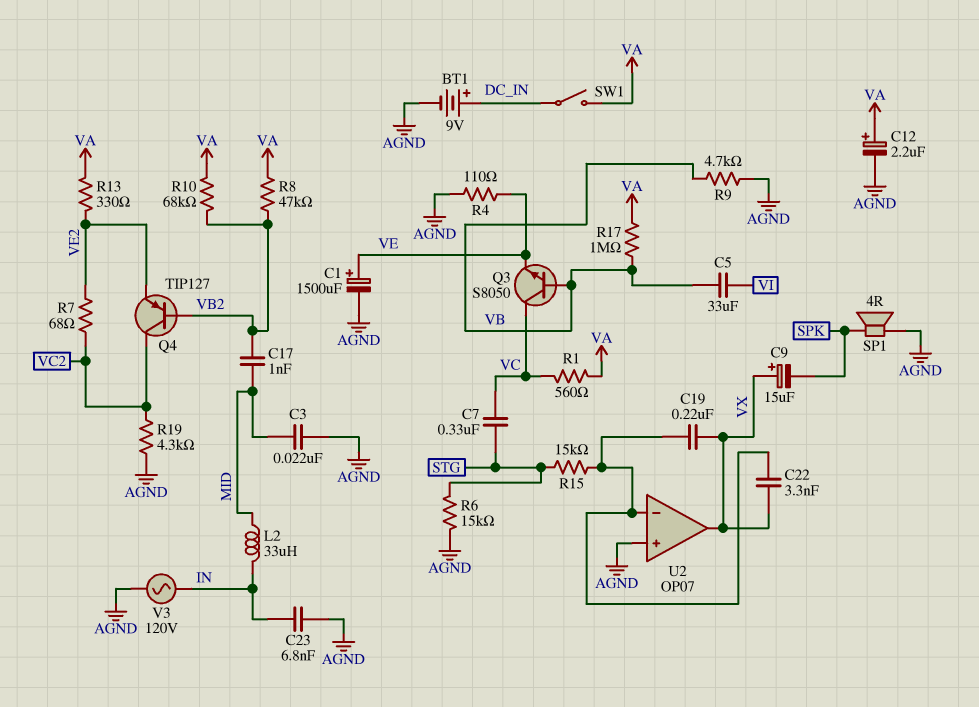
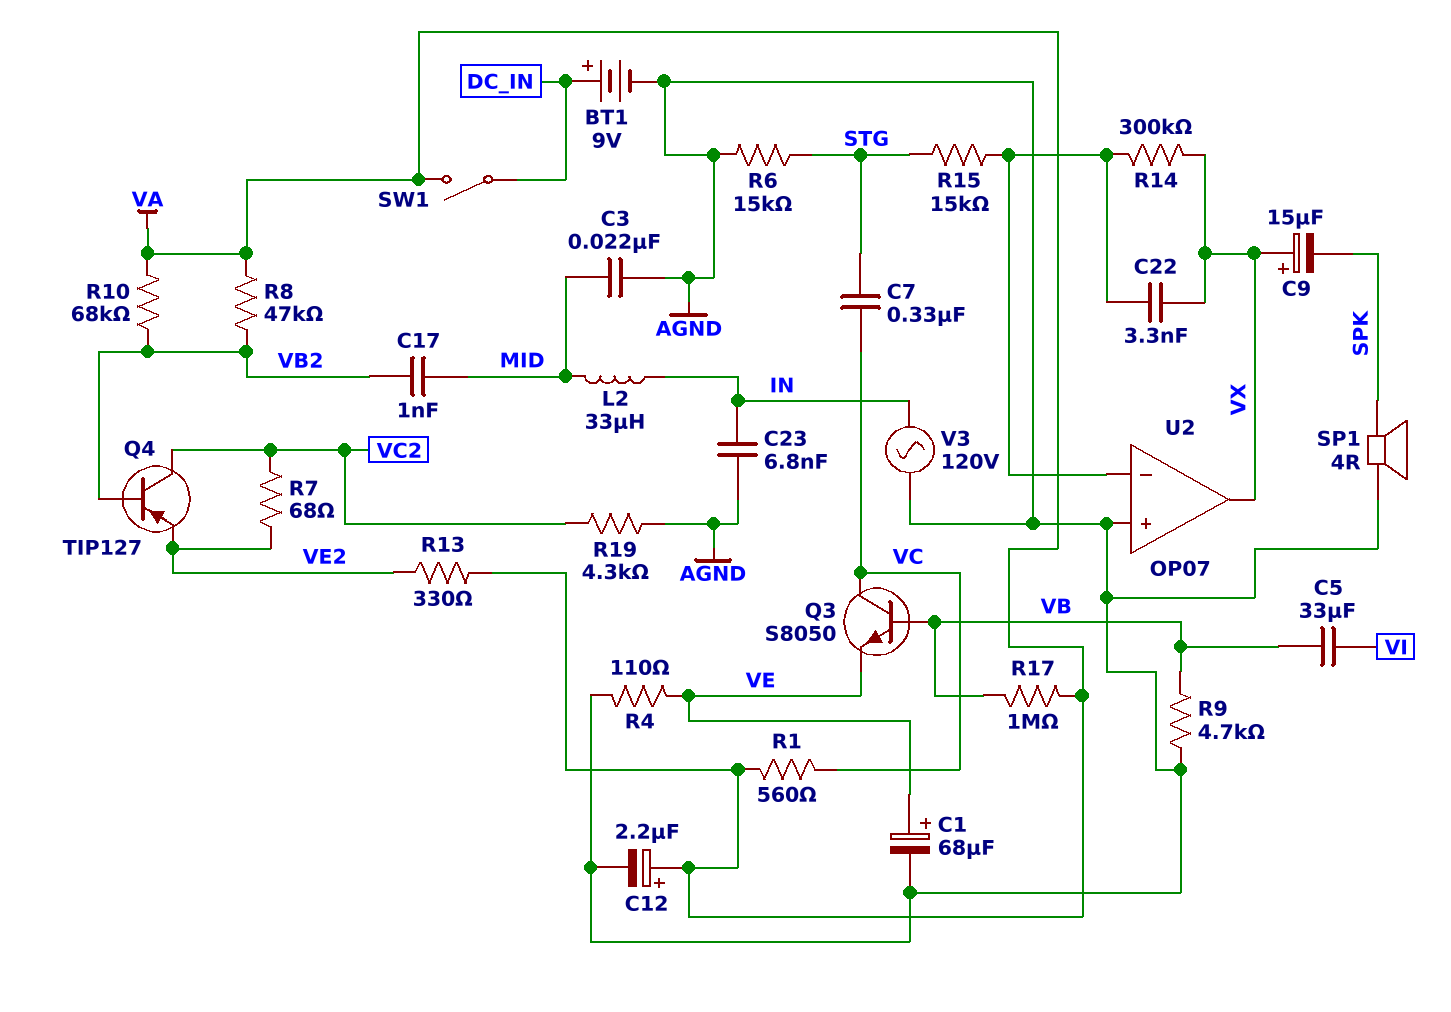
C1: 1500uF (plus VE, minus AGND) -> 68uF (plus VE, minus AGND)
C19: 220nF (U2/in-, VX) -> none
R14: none -> 300k (U2/in-, VX)

